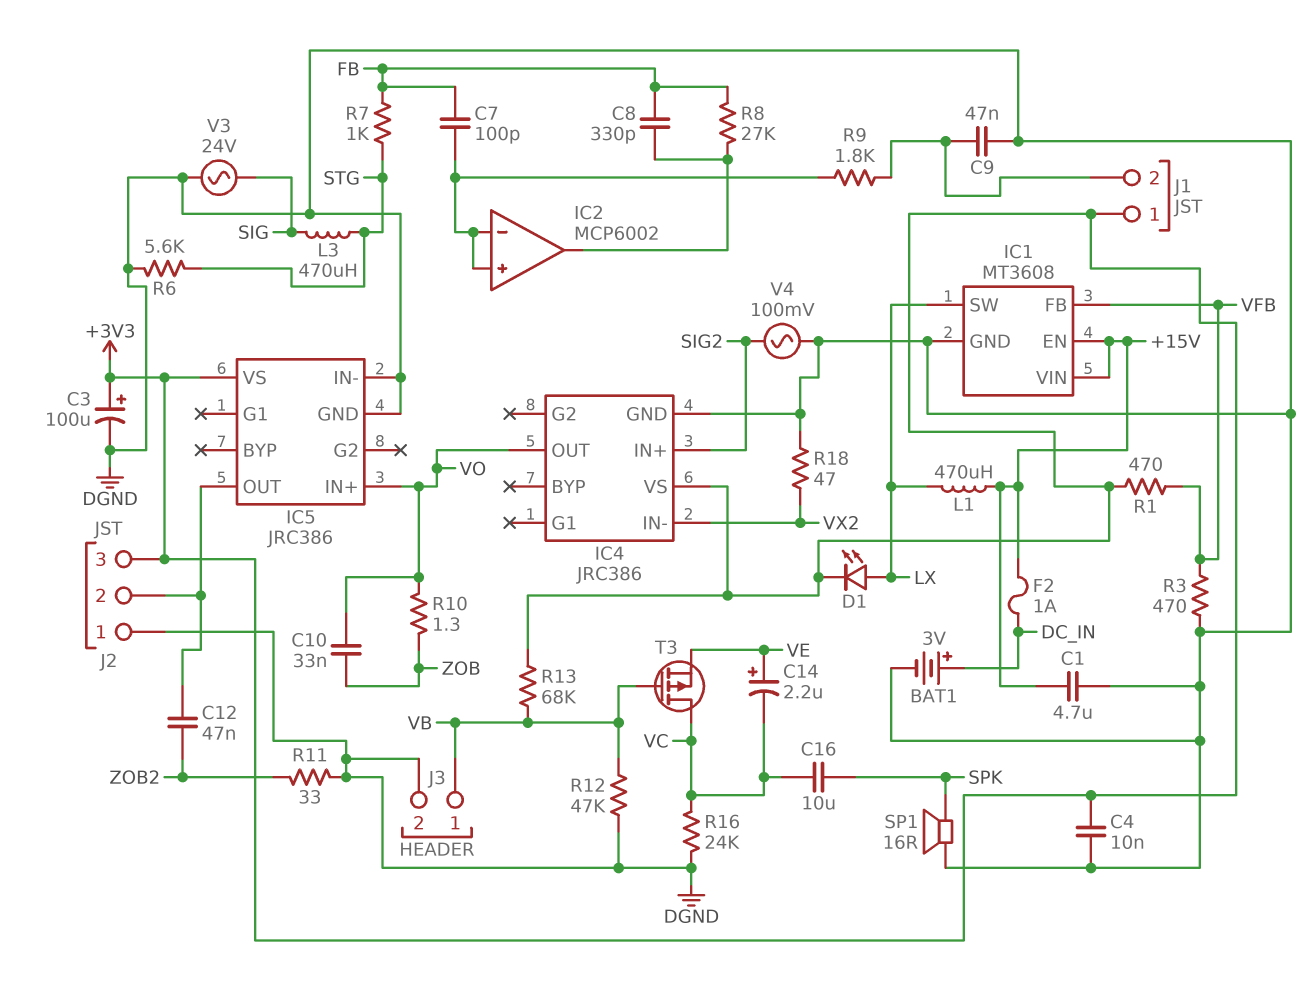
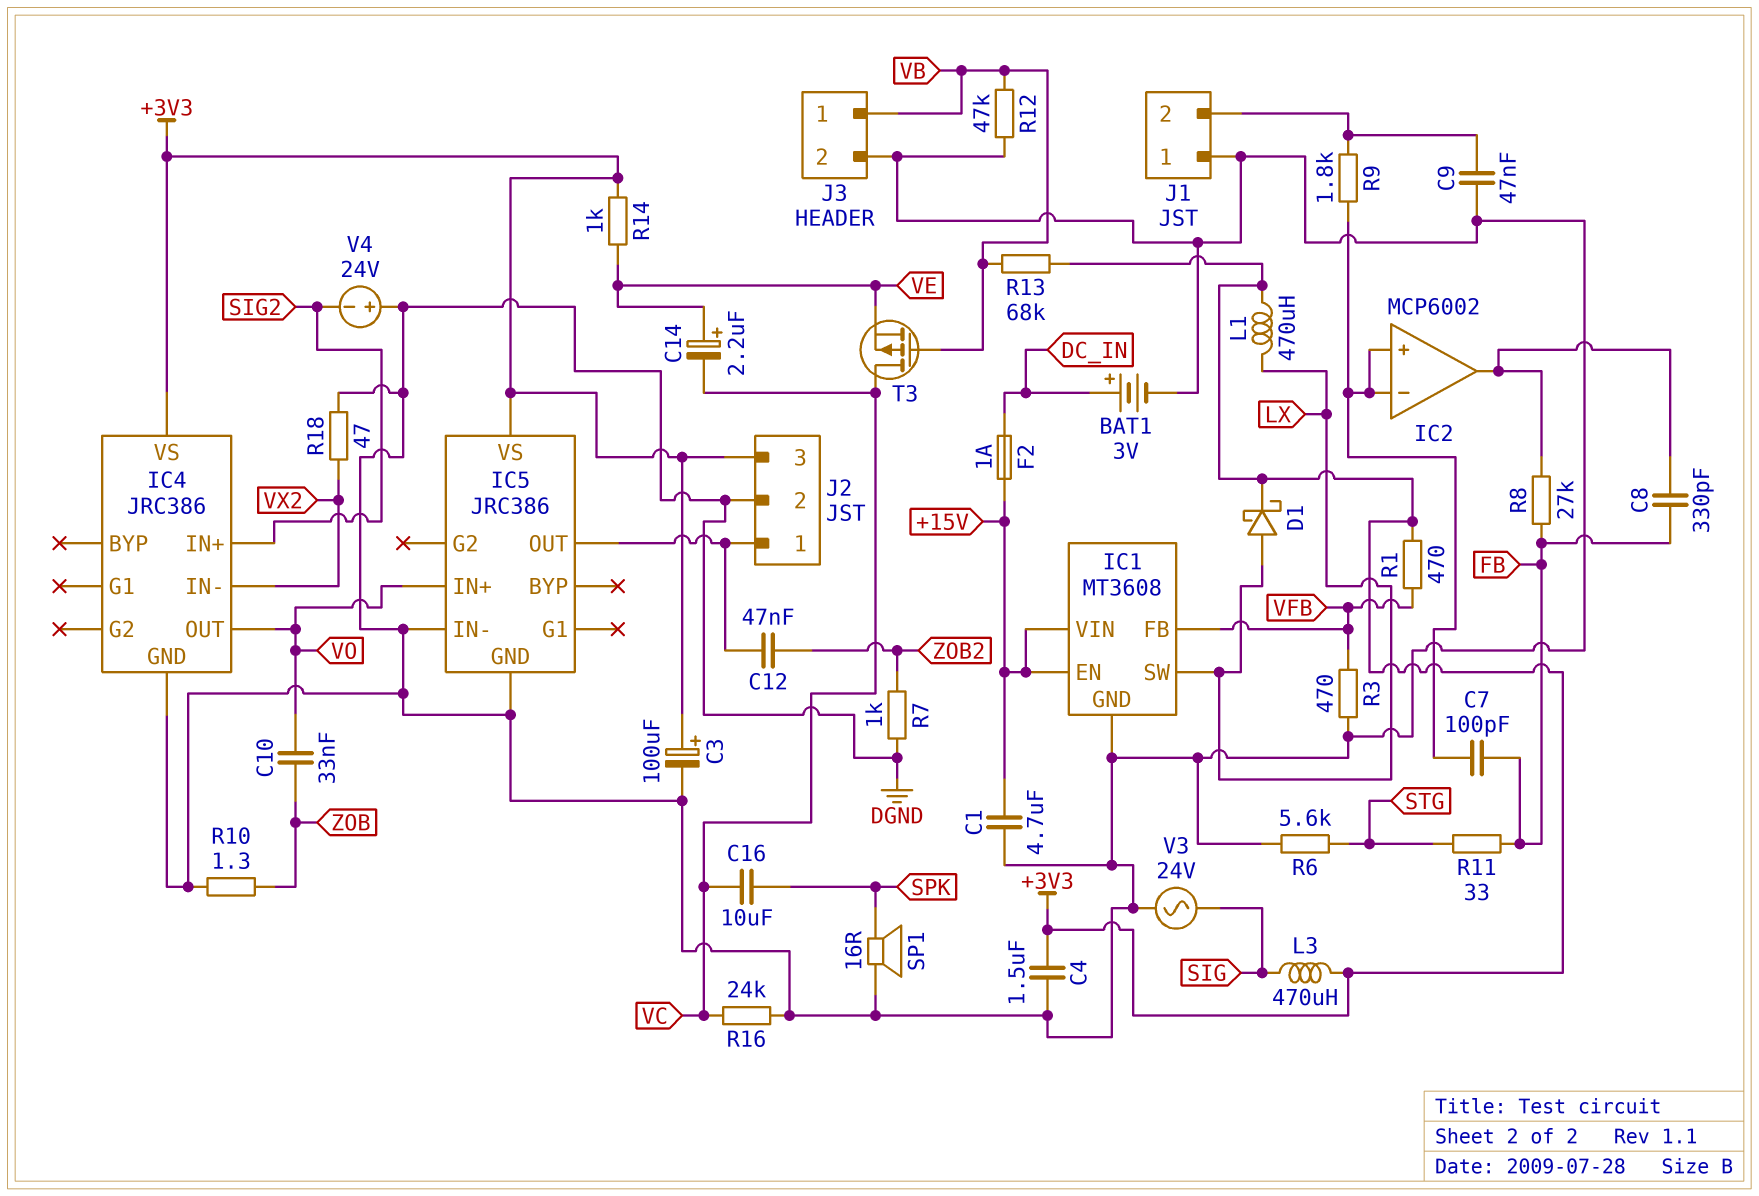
C4: 10nF (+3V3, DGND) -> 1.5uF (+3V3, DGND)
D1: LED (A LX, K +3V3) -> schottky (A LX, K +3V3)
J1 pin 1: +3V3 -> DGND
J2 pin 1: DGND -> IC5/OUT
J2 pin 2: IC5/OUT -> DGND
L1: 470uH (+15V, LX) -> 470uH (+3V3, LX)
L3: 470uH (SIG, STG) -> 470uH (+3V3, SIG)
R7: 1k (FB, STG) -> 1k (DGND, ZOB2)
R10: 1.3 (VO, ZOB) -> 1.3 (DGND, ZOB)
R11: 33 (DGND, ZOB2) -> 33 (FB, STG)
R14: none -> 1k (+3V3, VE)
V4: AC 100mV (DGND, SIG2) -> 24V (plus DGND, minus SIG2)

